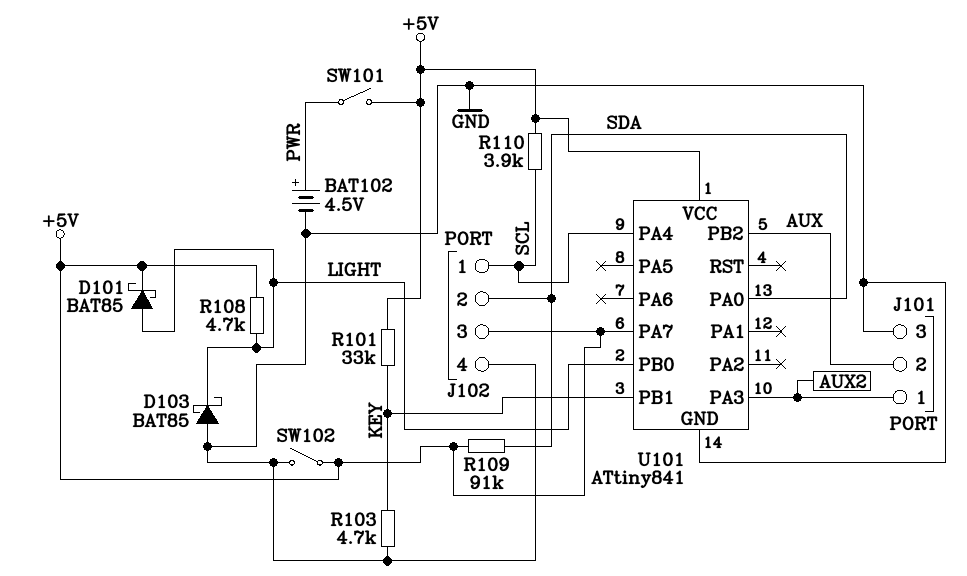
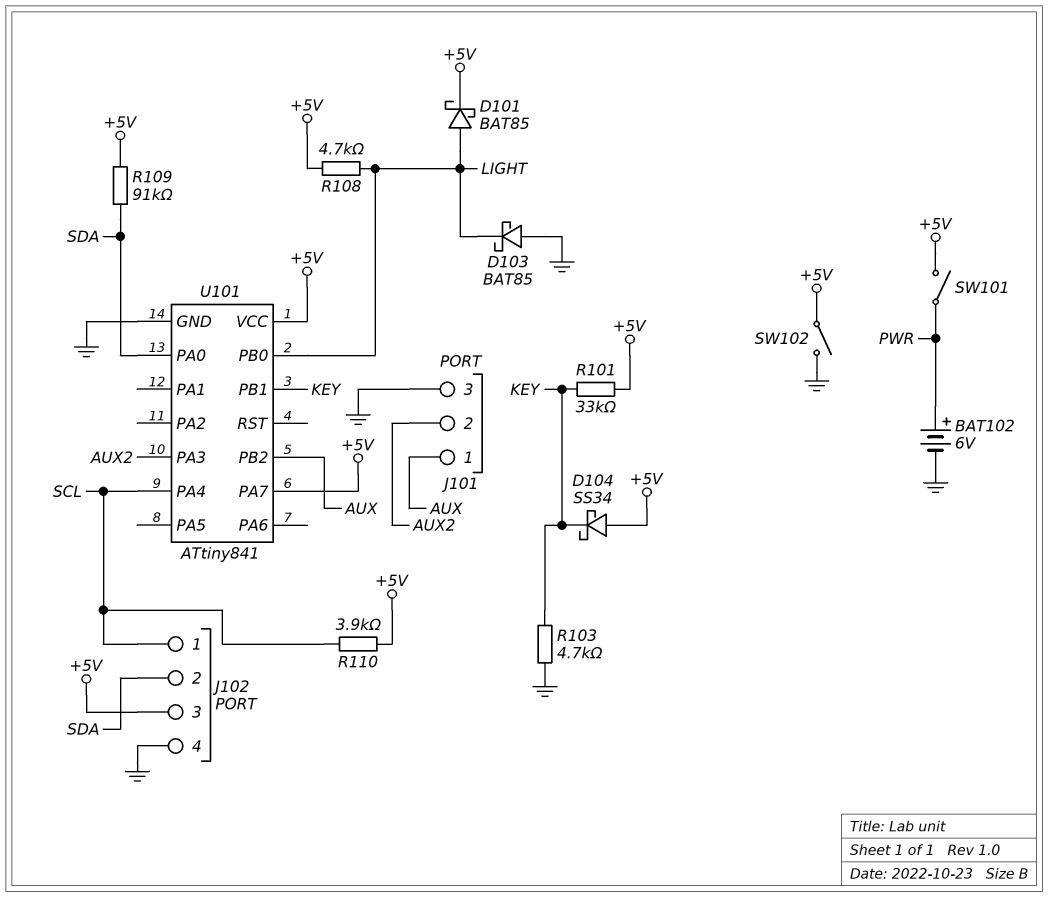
BAT102: 4.5V (plus PWR, minus GND) -> 6V (plus PWR, minus GND)
D104: none -> schottky SS34 (A +5V, K KEY)
J101 pin 1: AUX2 -> AUX
J101 pin 2: AUX -> AUX2

